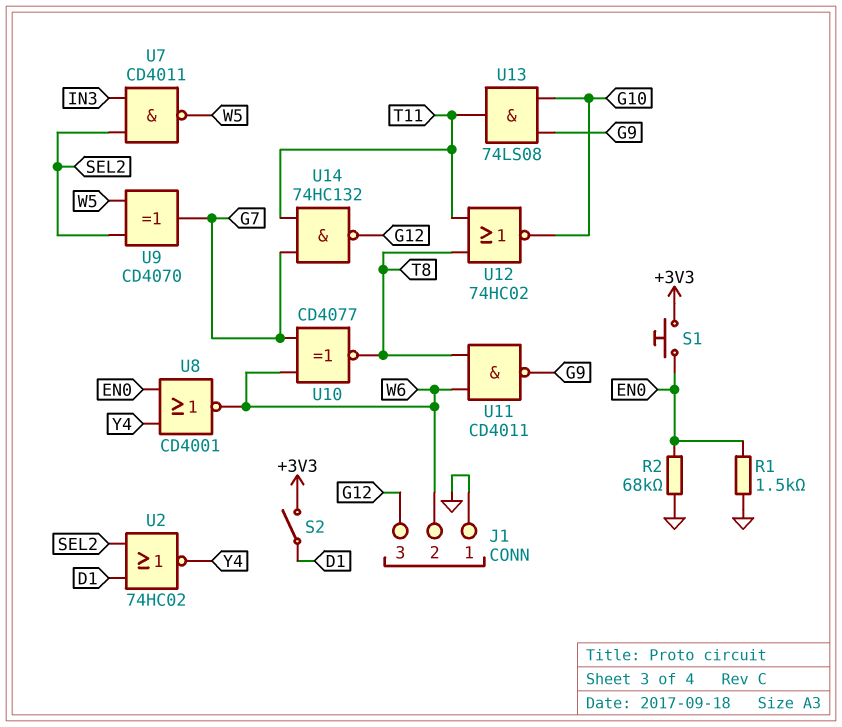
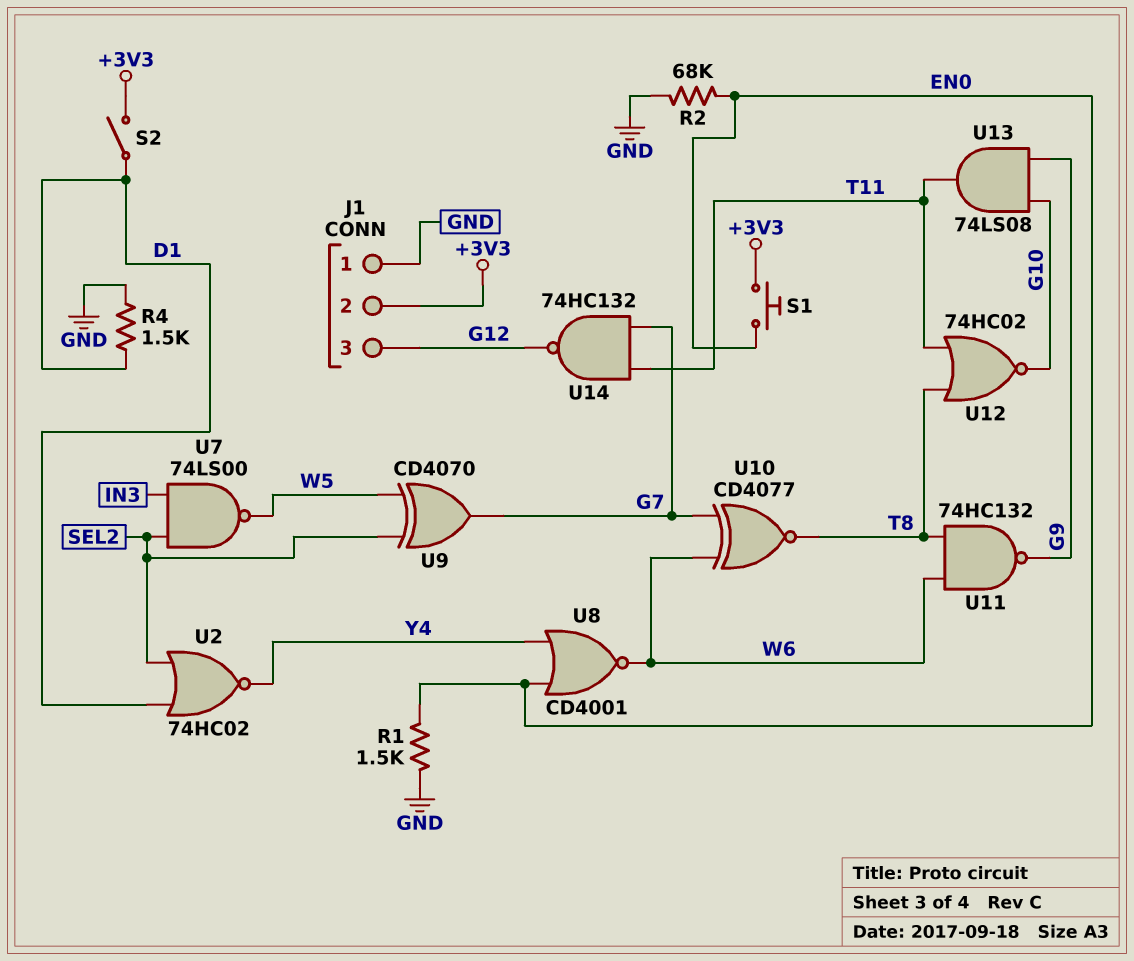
J1 pin 2: W6 -> +3V3
R4: none -> 1.5k (D1, GND)
U7: NAND CD4011 (in IN3, in SEL2, out W5) -> NAND 74LS00 (in IN3, in SEL2, out W5)
U11: NAND CD4011 (in T8, in W6, out G9) -> NAND 74HC132 (in T8, in W6, out G9)

